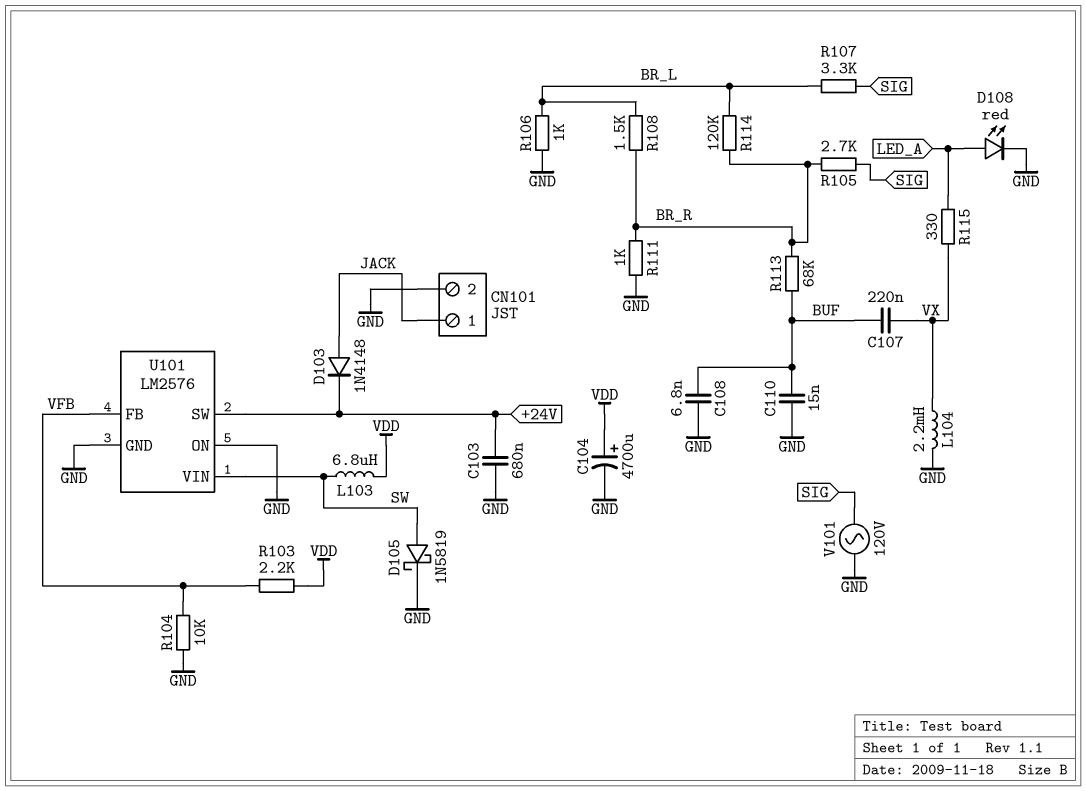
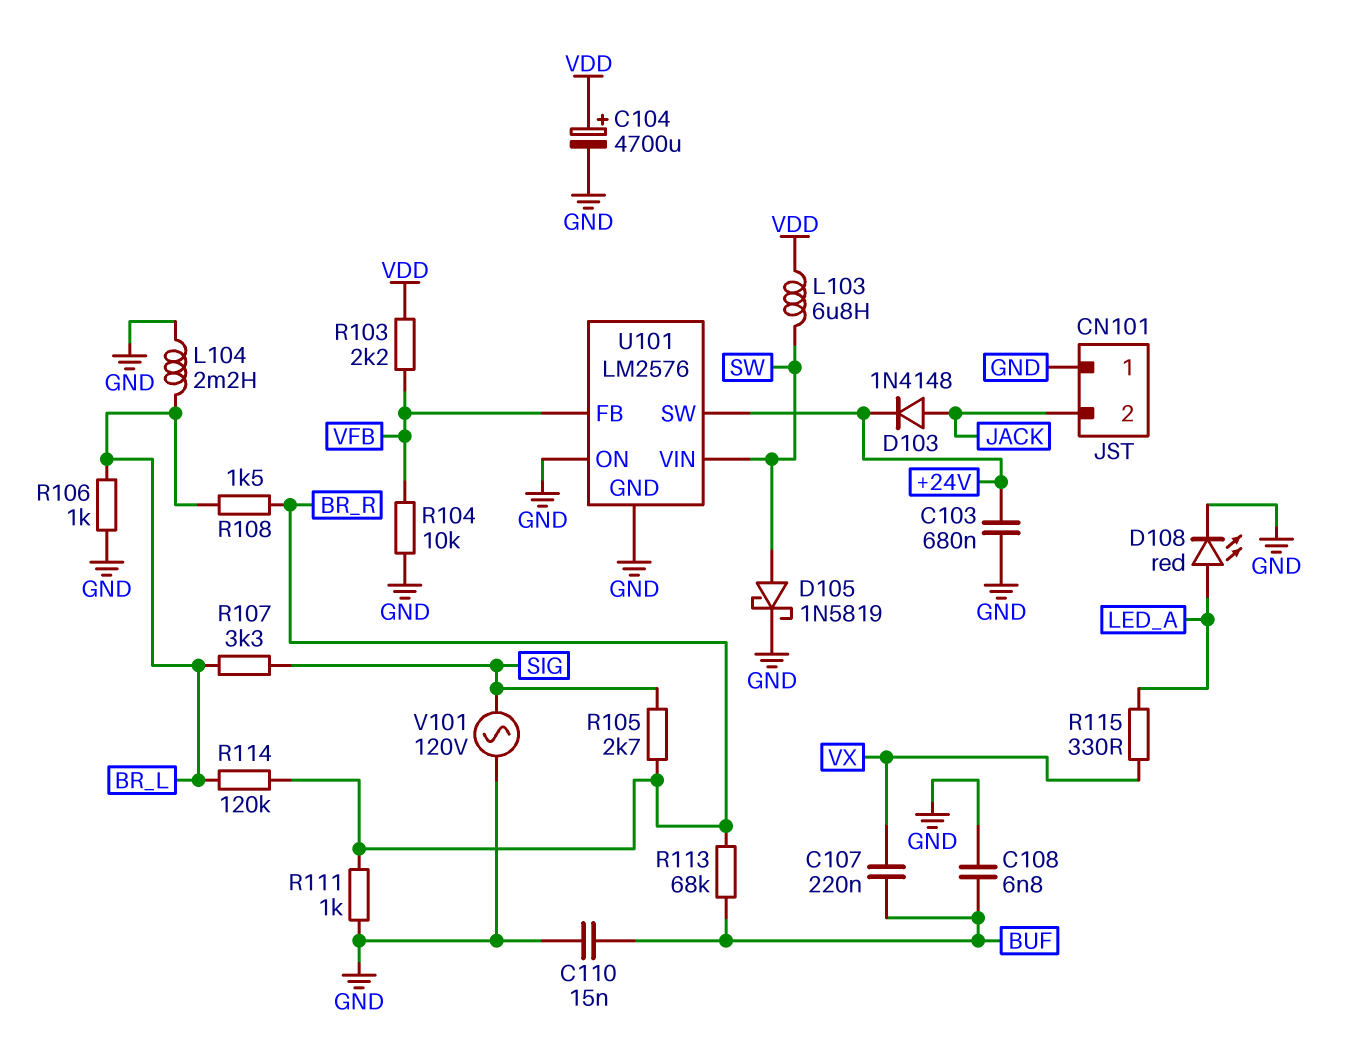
CN101 pin 1: JACK -> GND
CN101 pin 2: GND -> JACK
L104: 2.2mH (GND, VX) -> 2.2mH (BR_L, GND)

